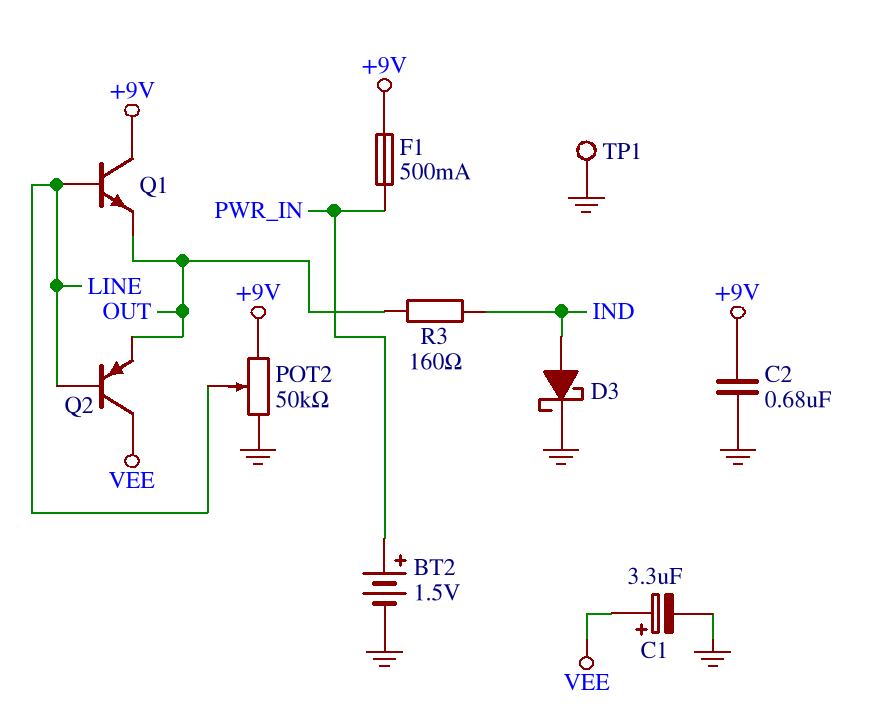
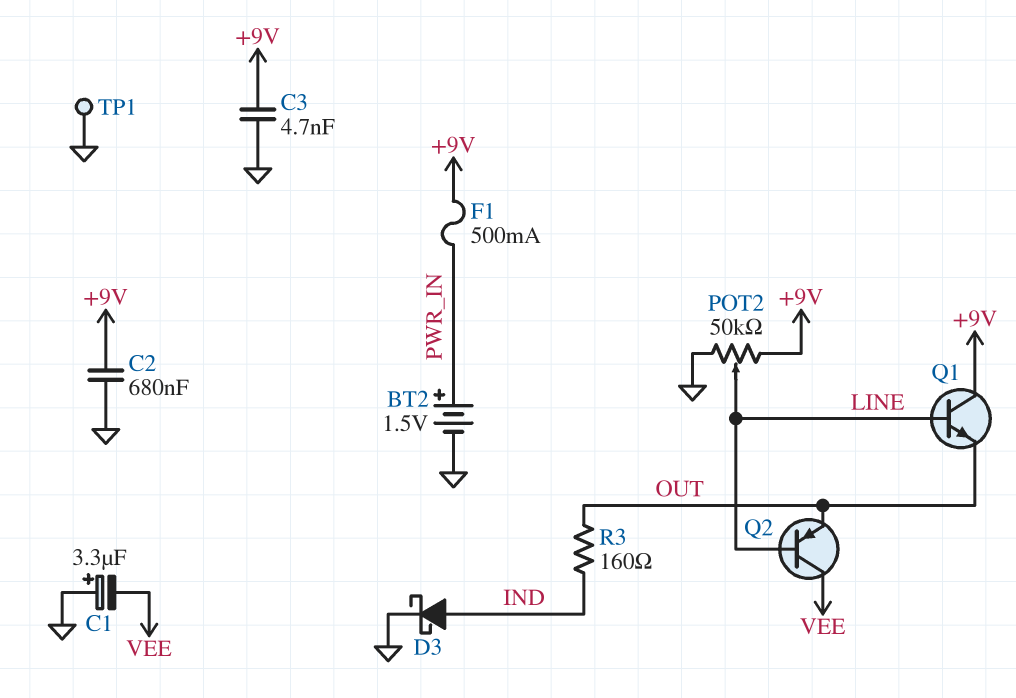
C1: 3.3uF (plus VEE, minus GND) -> 3.3uF (plus GND, minus VEE)
C3: none -> 4.7nF (+9V, GND)

